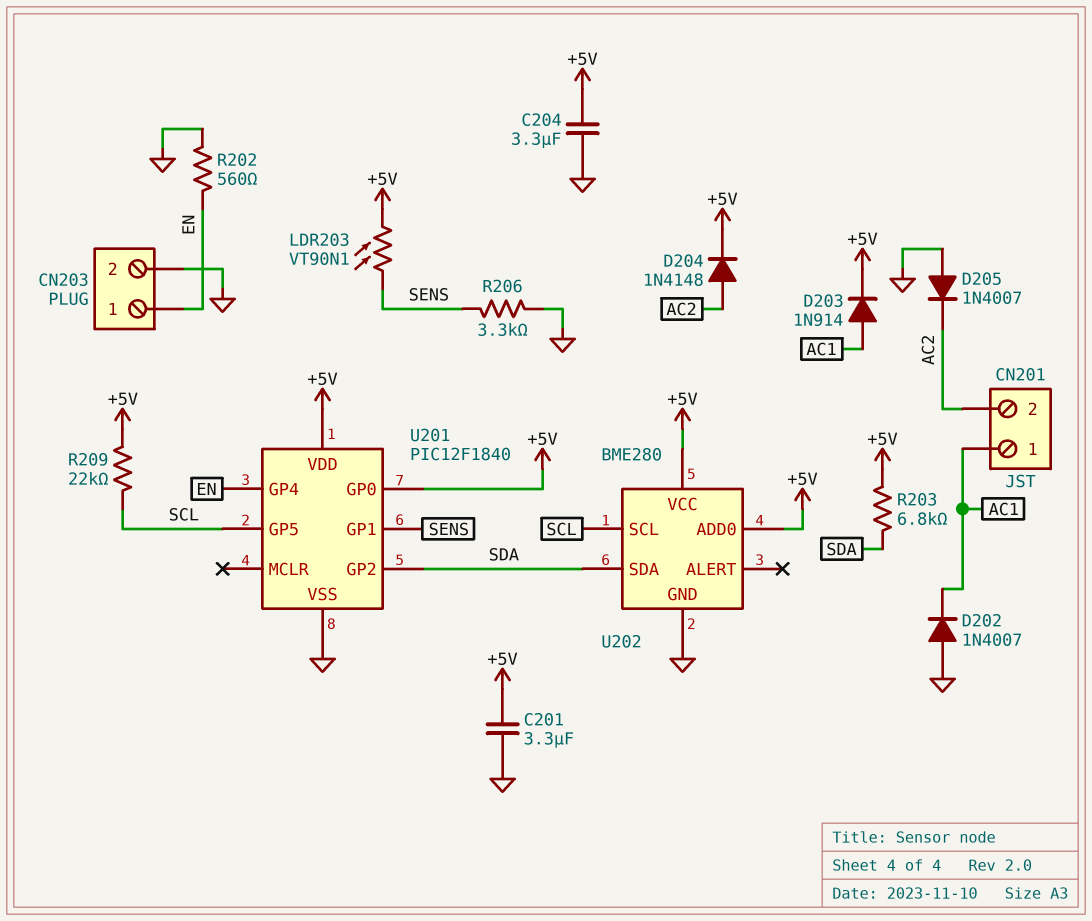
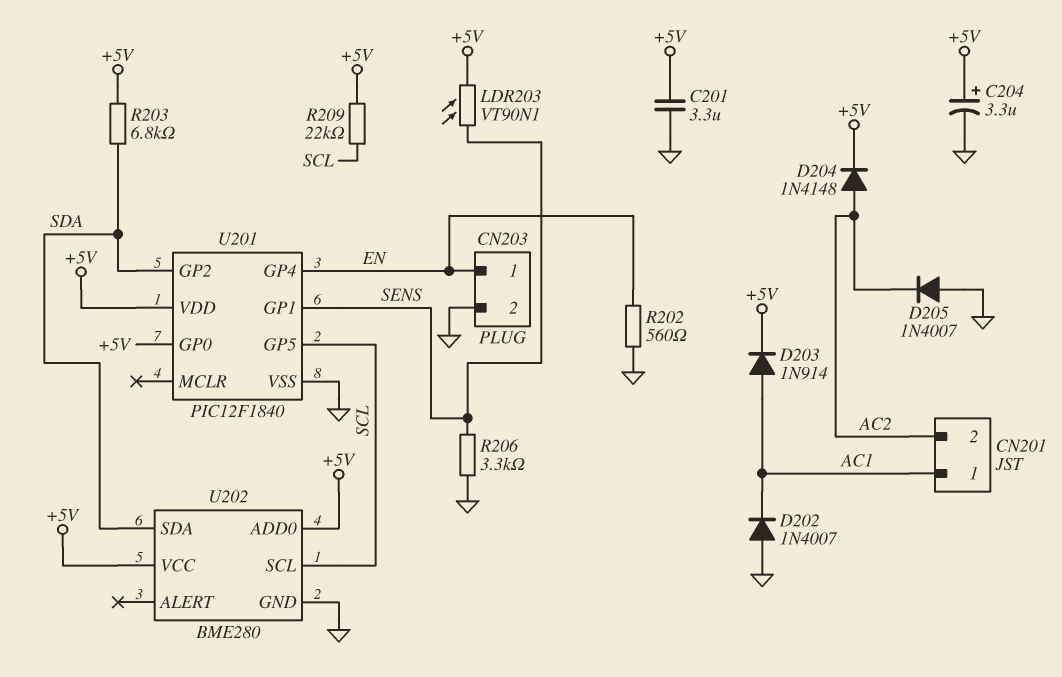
C204: 3.3uF (+5V, GND) -> 3.3uF (plus +5V, minus GND)

